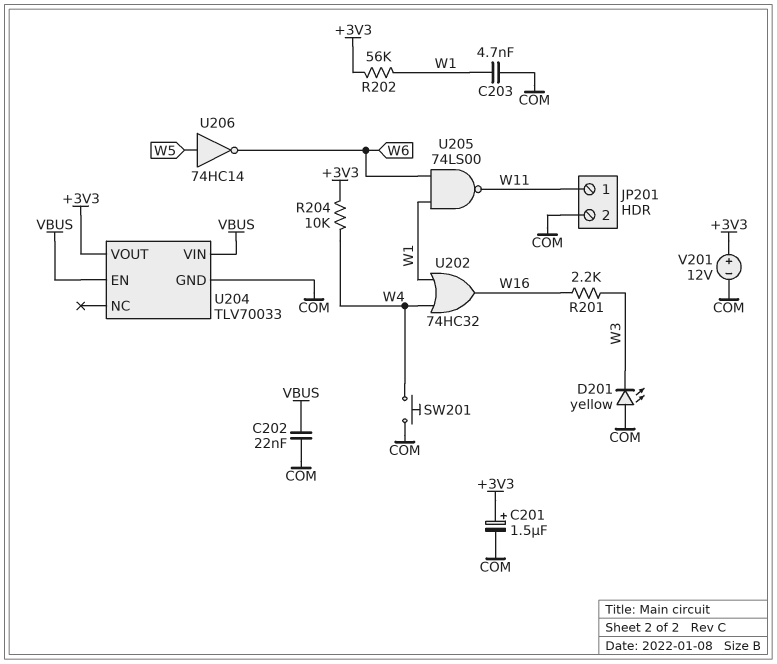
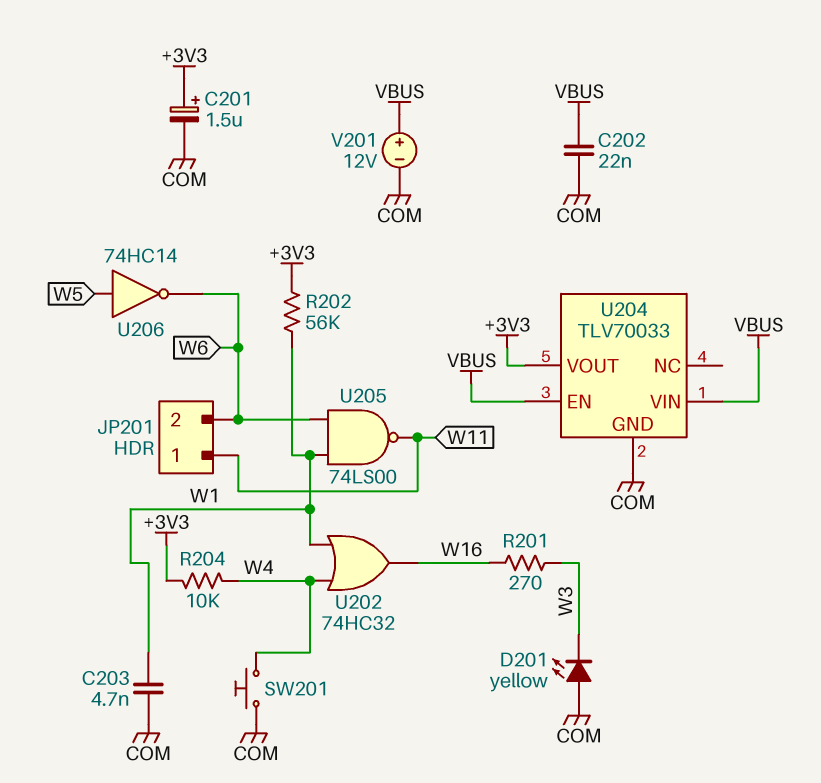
JP201 pin 2: COM -> W6
R201: 2.2k (W3, W16) -> 270 (W3, W16)
V201: 12V (plus +3V3, minus COM) -> 12V (plus VBUS, minus COM)

